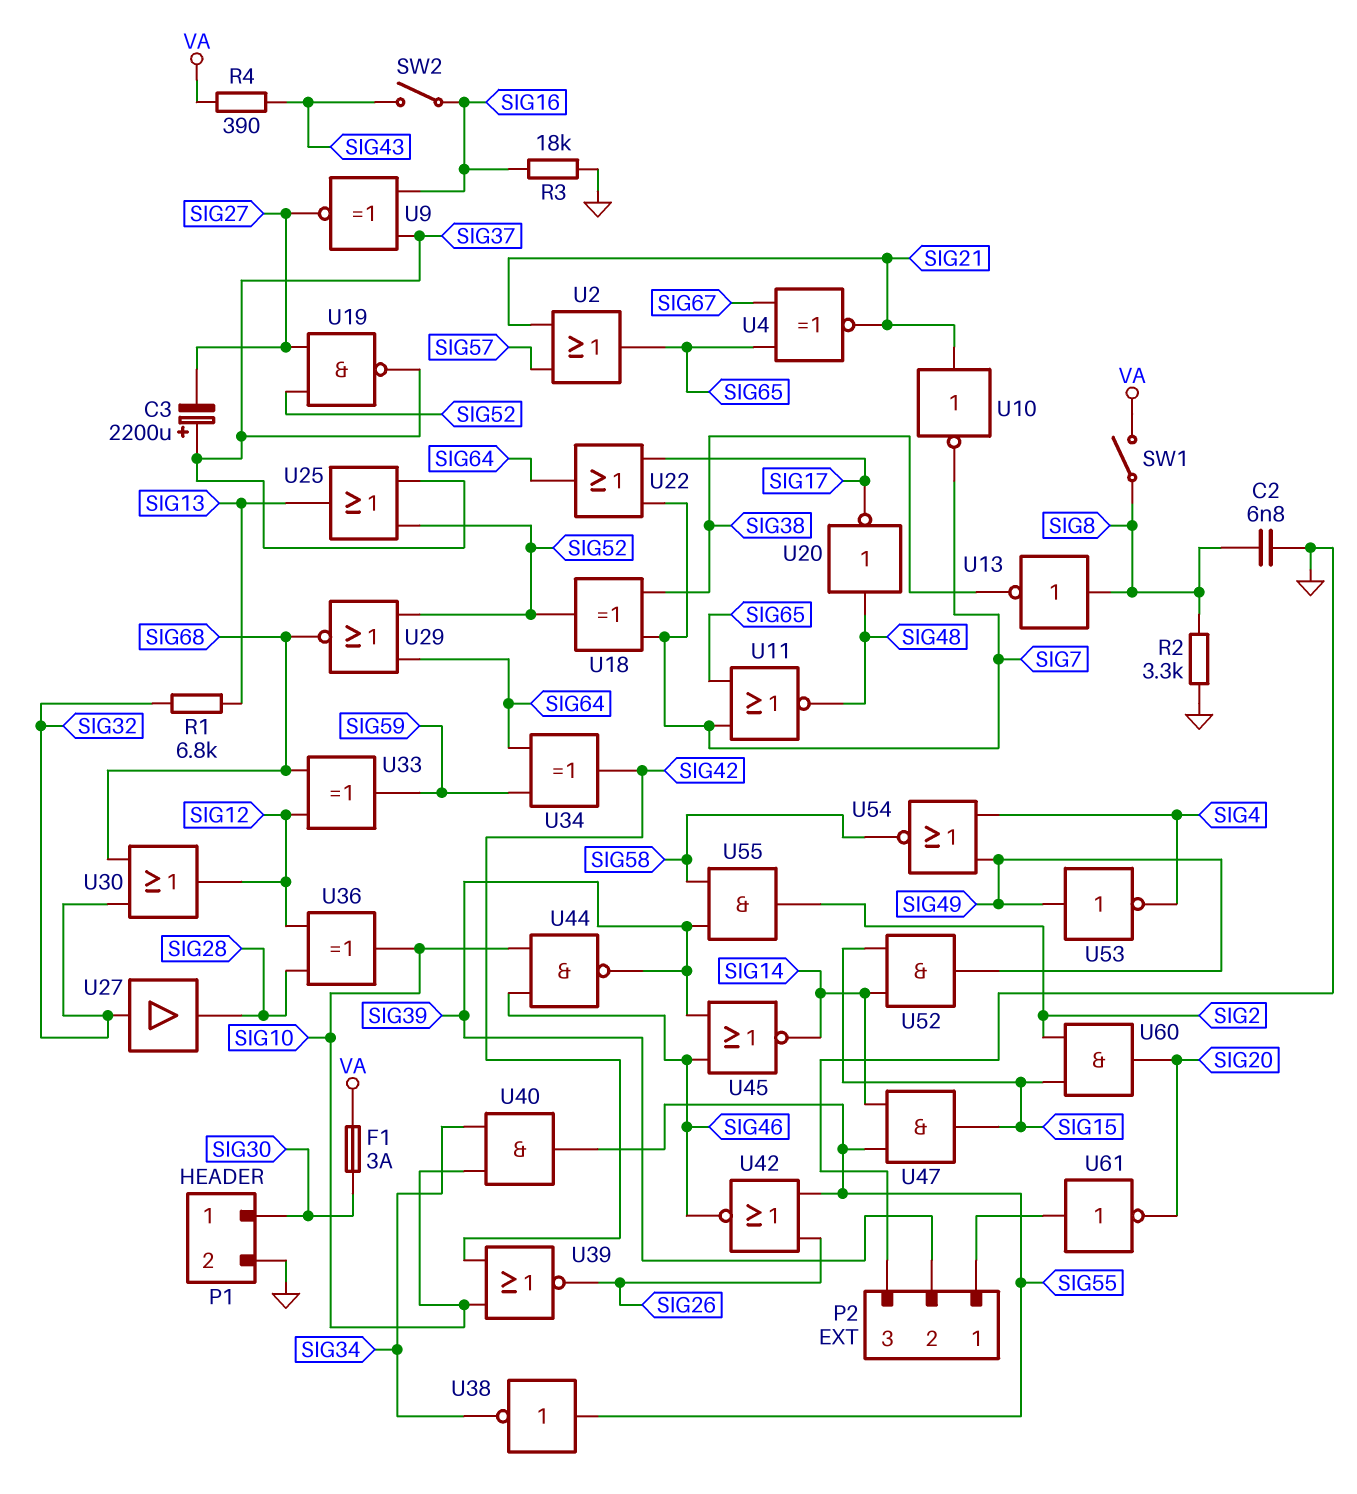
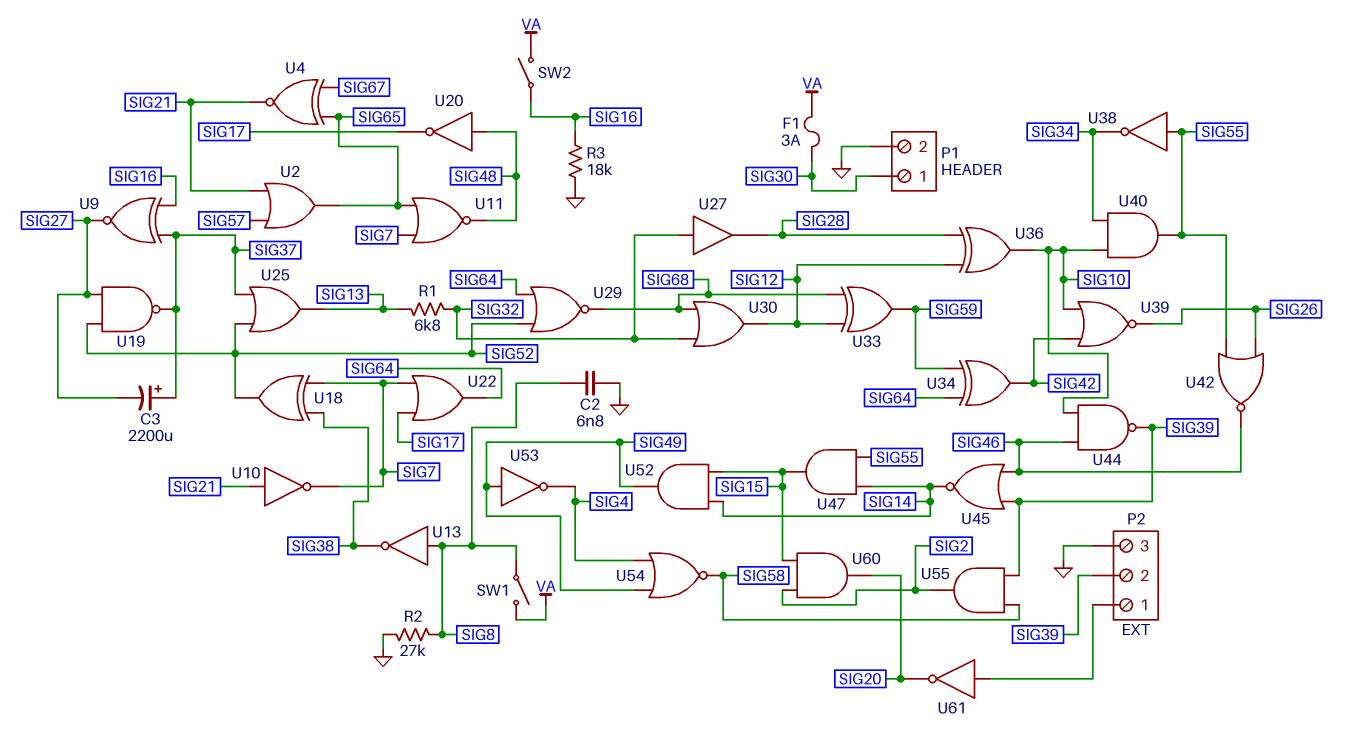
R2: 3.3k (GND, SIG8) -> 27k (GND, SIG8)
R4: 390 (SIG43, VA) -> none
SW2: switch (SIG16, SIG43) -> switch (SIG16, VA)

